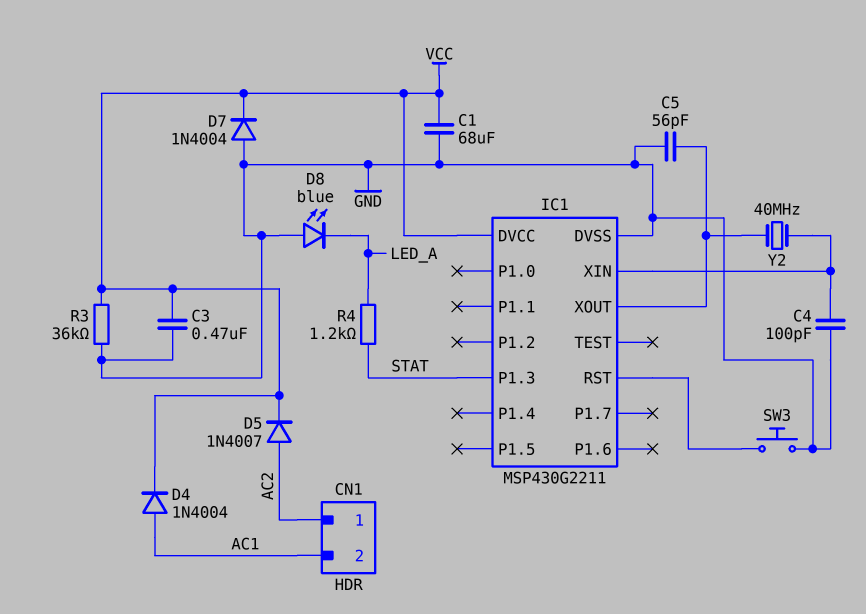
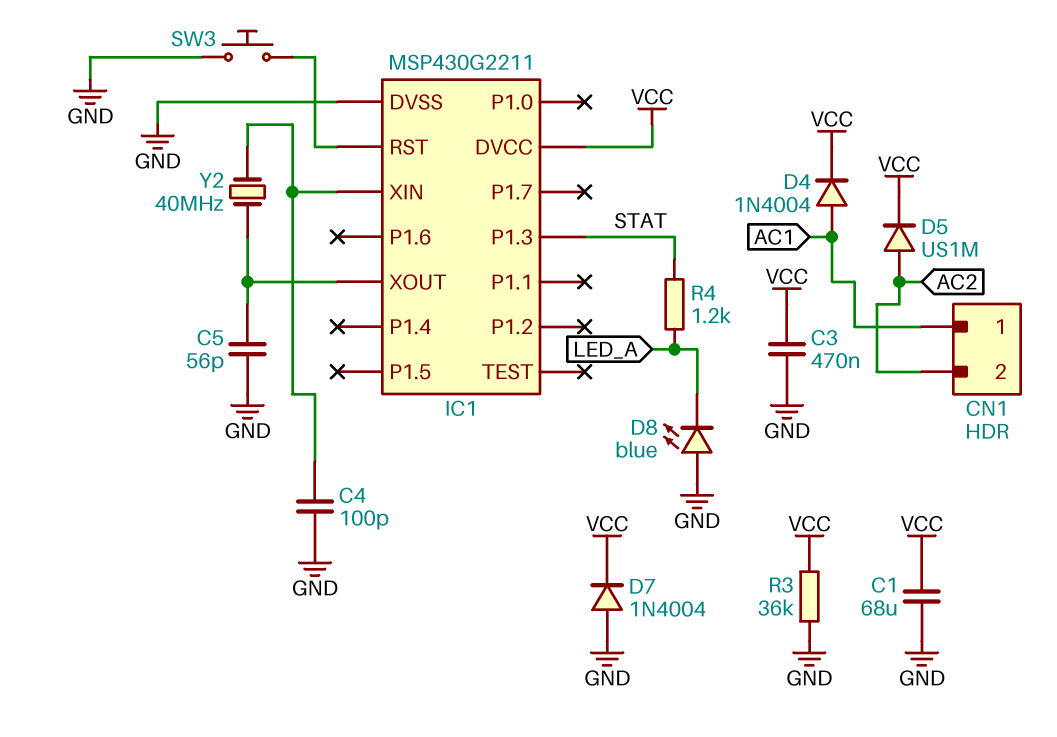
CN1 pin 1: AC2 -> AC1
CN1 pin 2: AC1 -> AC2
D5: diode 1N4007 (A AC2, K VCC) -> diode US1M (A AC2, K VCC)

